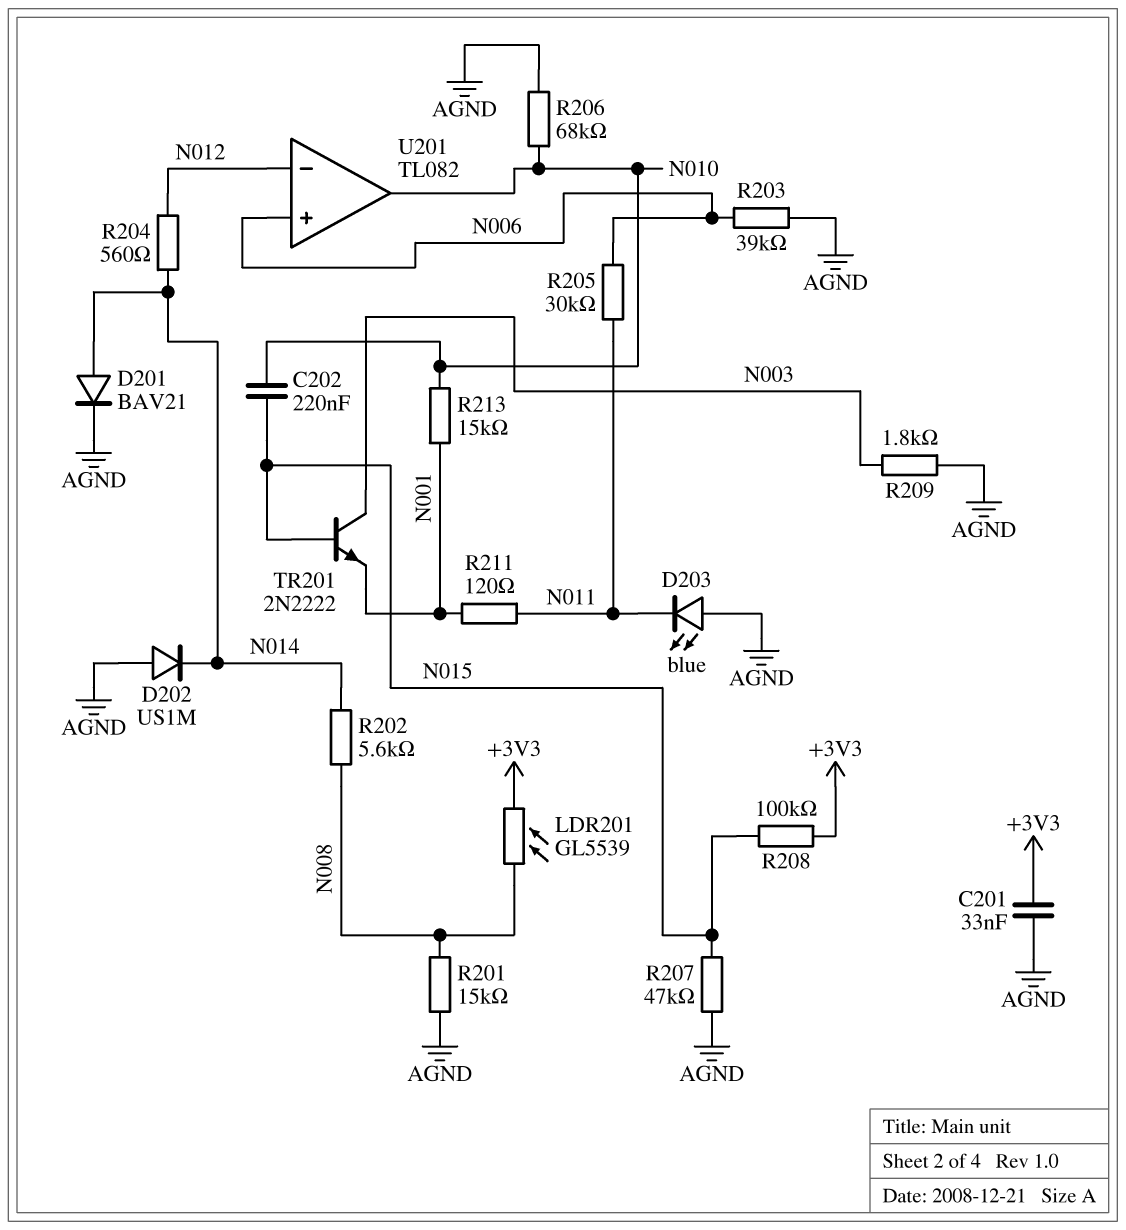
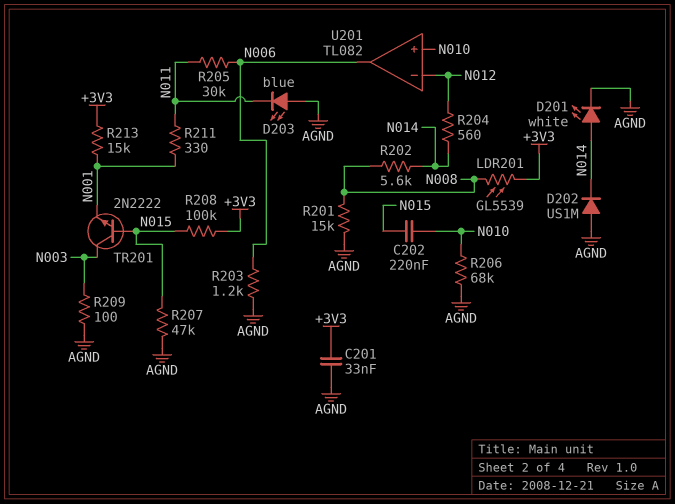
D201: diode BAV21 (A N014, K AGND) -> LED white (A N014, K AGND)
R203: 39k (AGND, N006) -> 1.2k (AGND, N006)
R209: 1.8k (AGND, N003) -> 100 (AGND, N003)
R211: 120 (N001, N011) -> 330 (N001, N011)
R213: 15k (N001, N010) -> 15k (+3V3, N001)
U201 pin in+: N006 -> N010
U201 pin out: N010 -> N006

